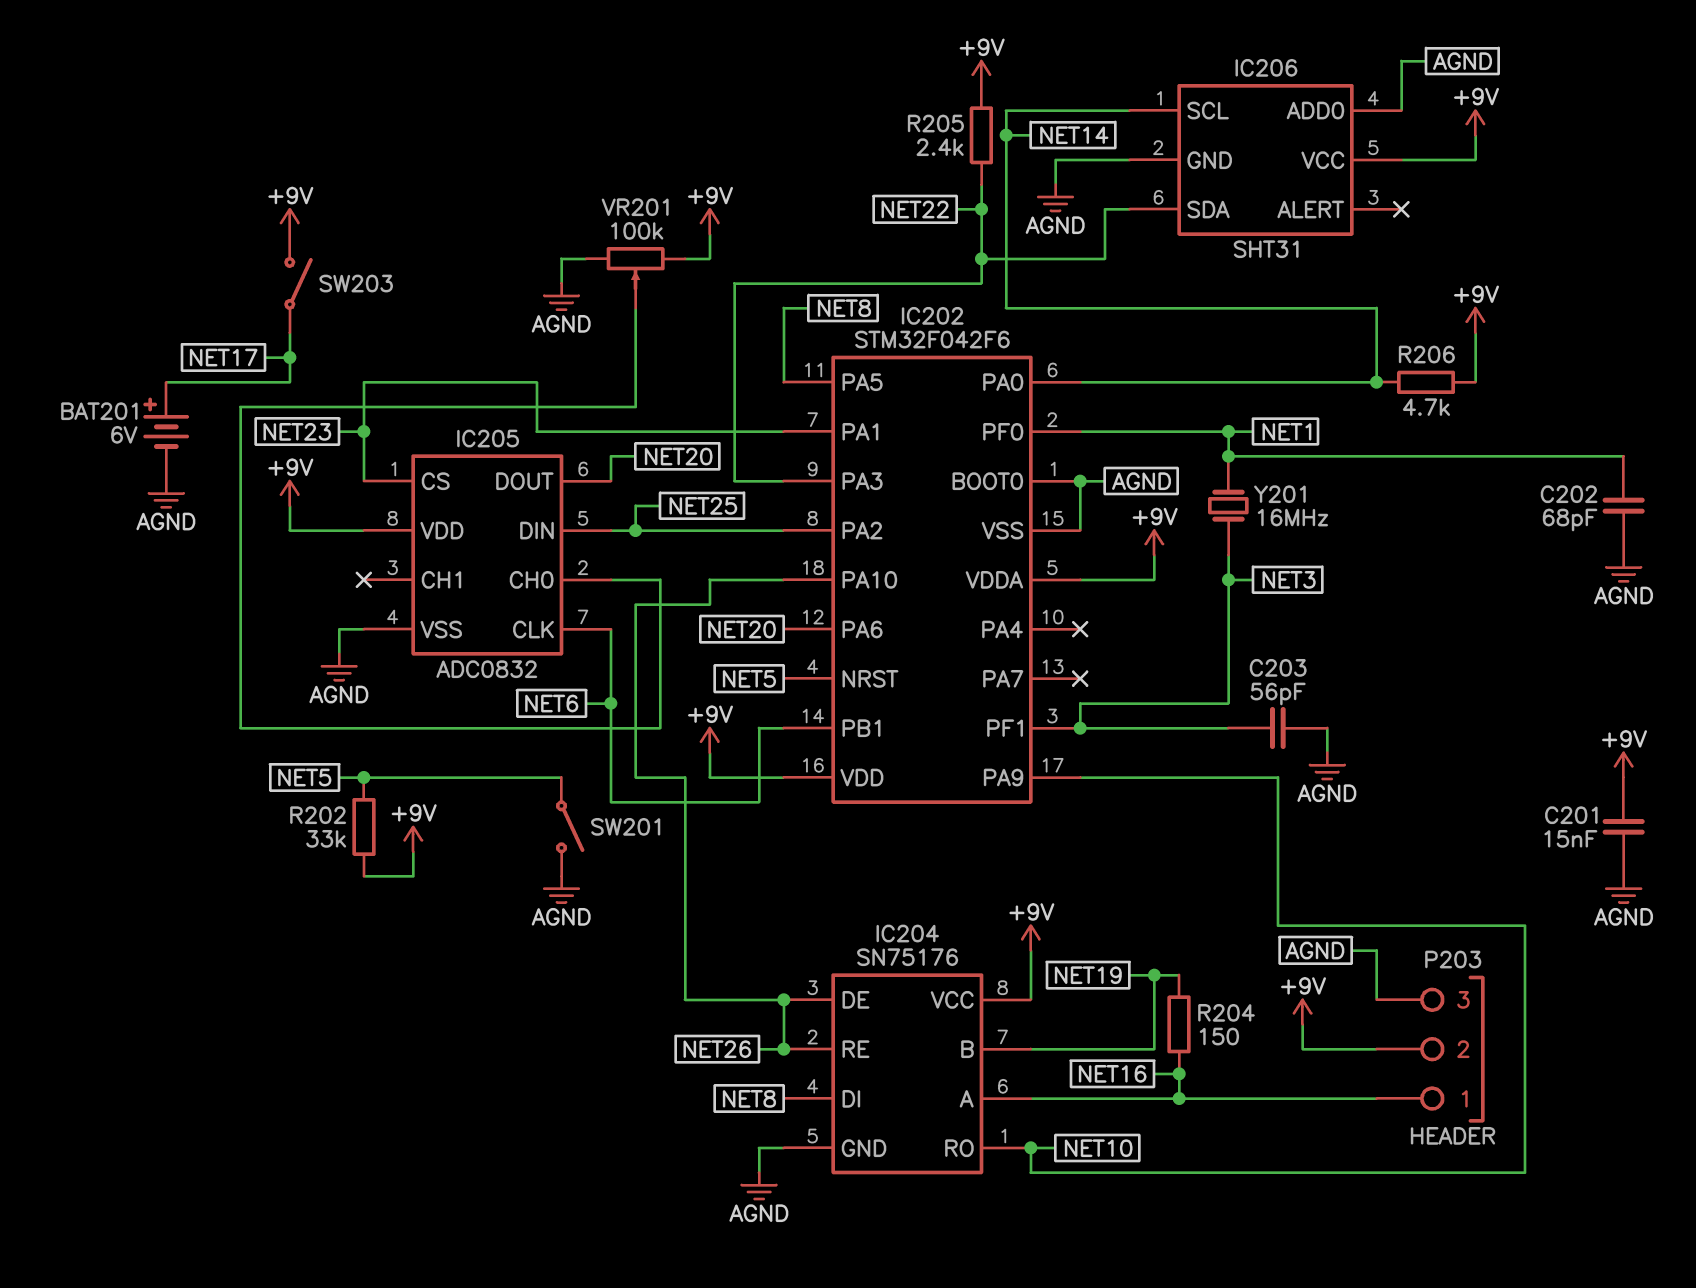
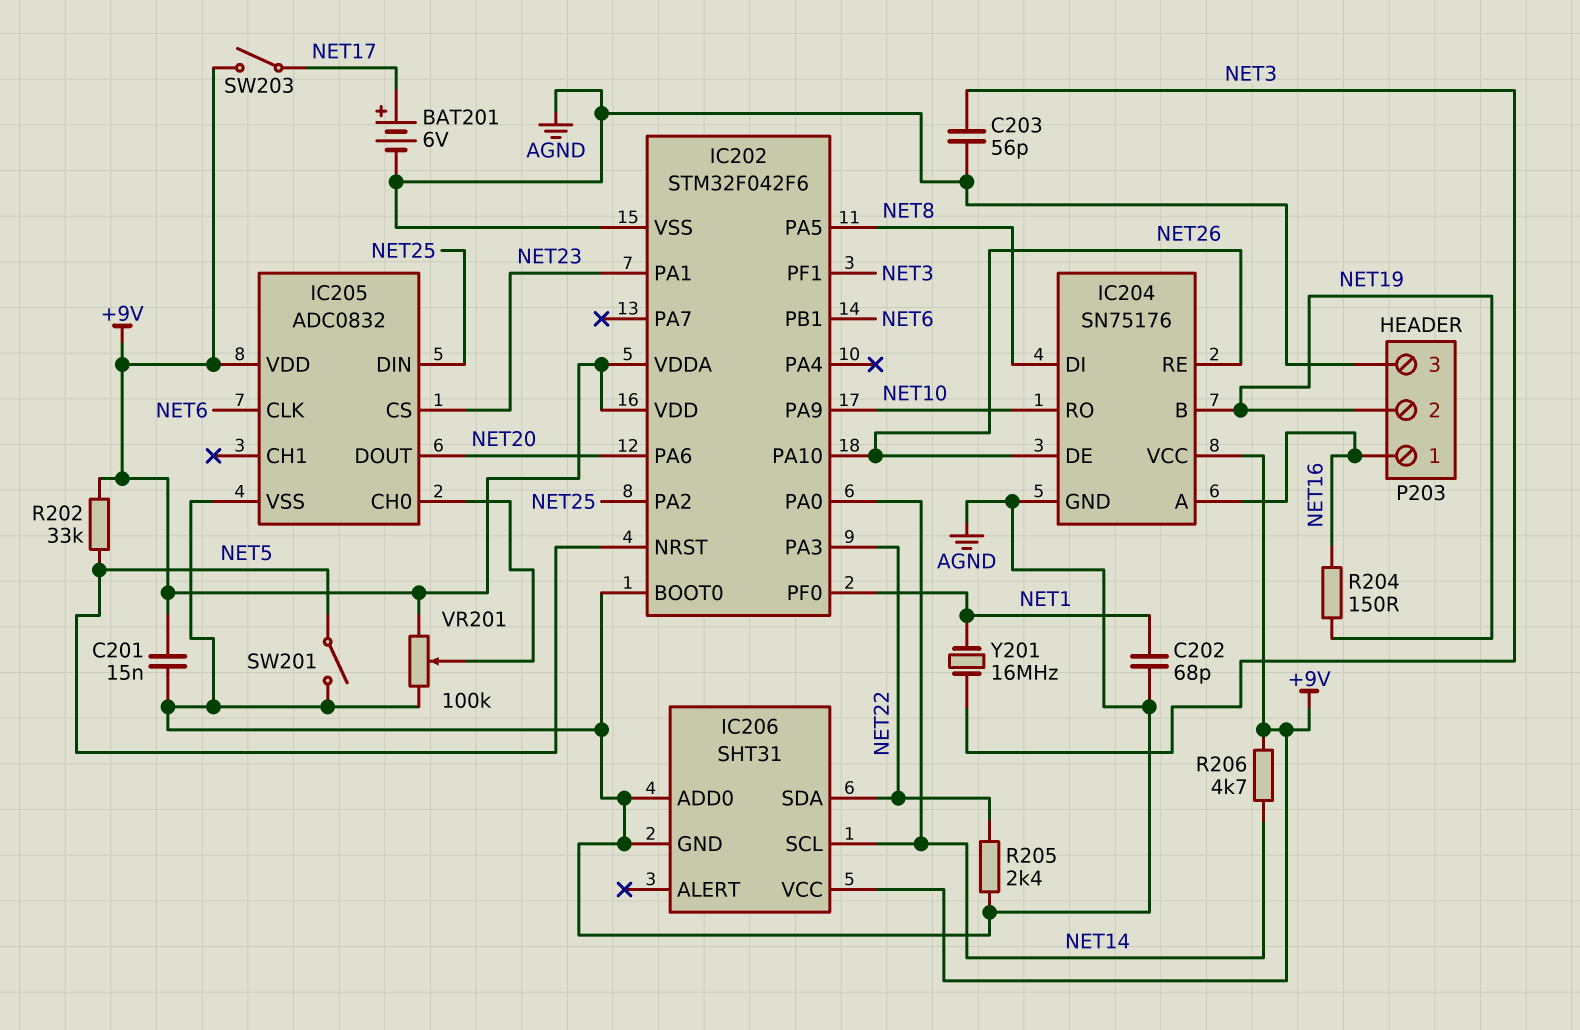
P203 pin 2: +9V -> NET19
R205: 2.4k (+9V, NET22) -> 2.4k (AGND, NET22)

